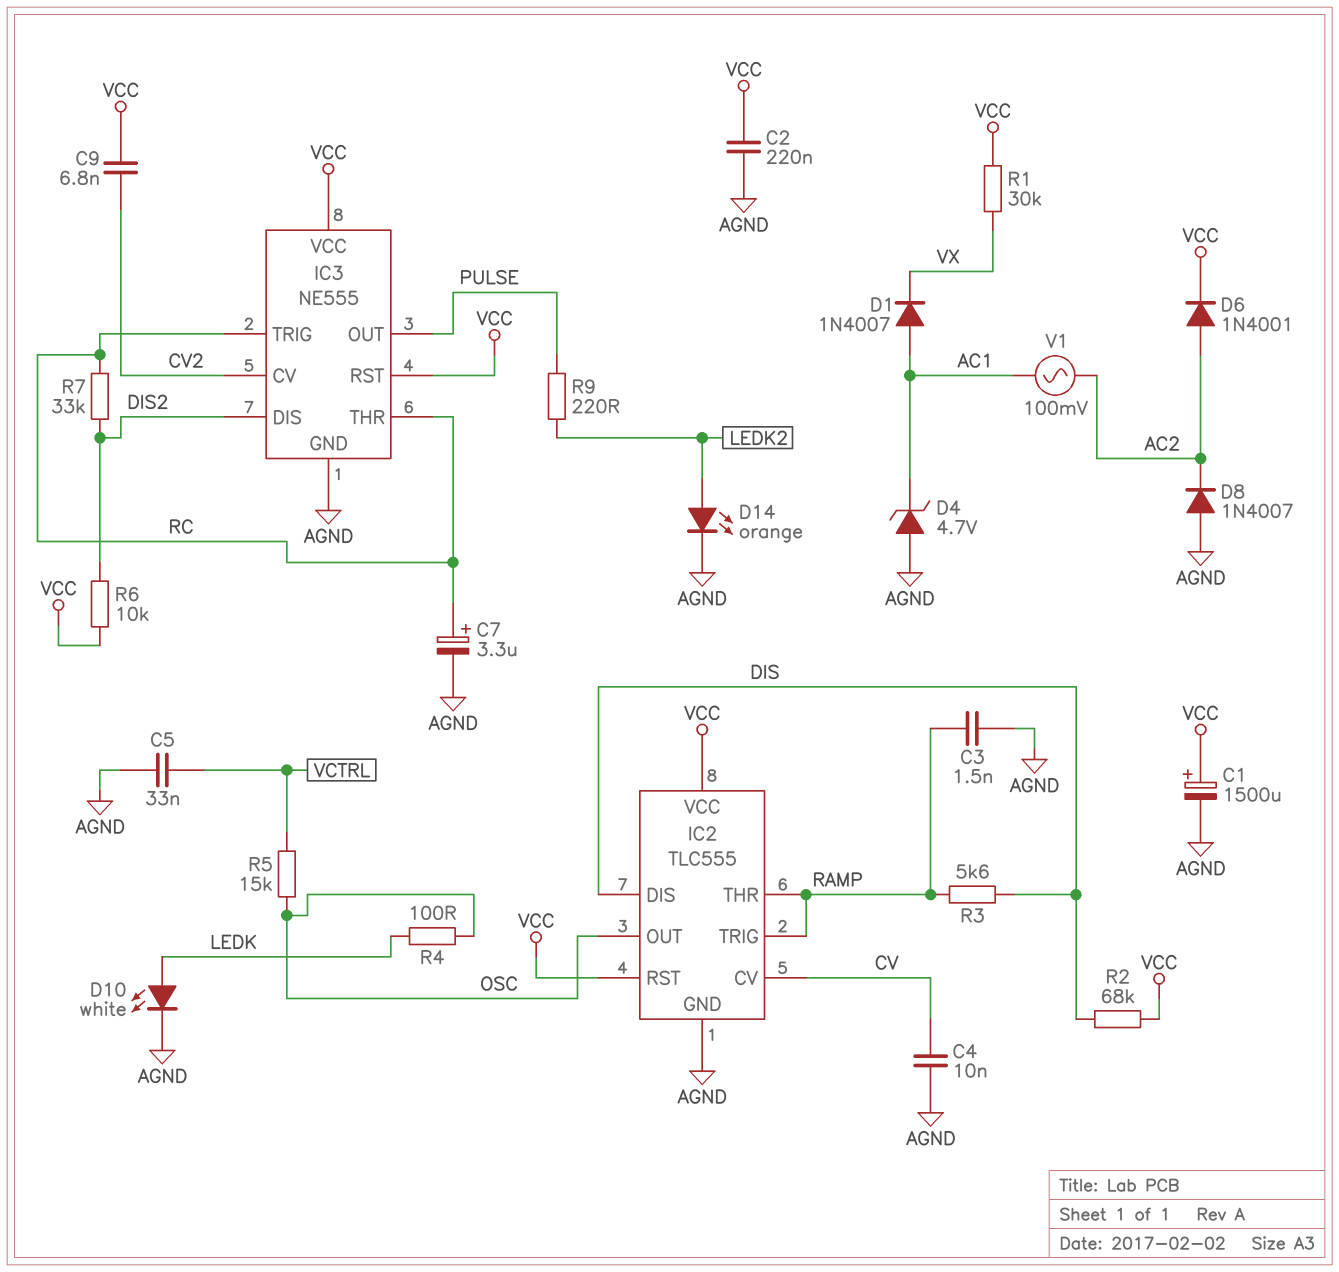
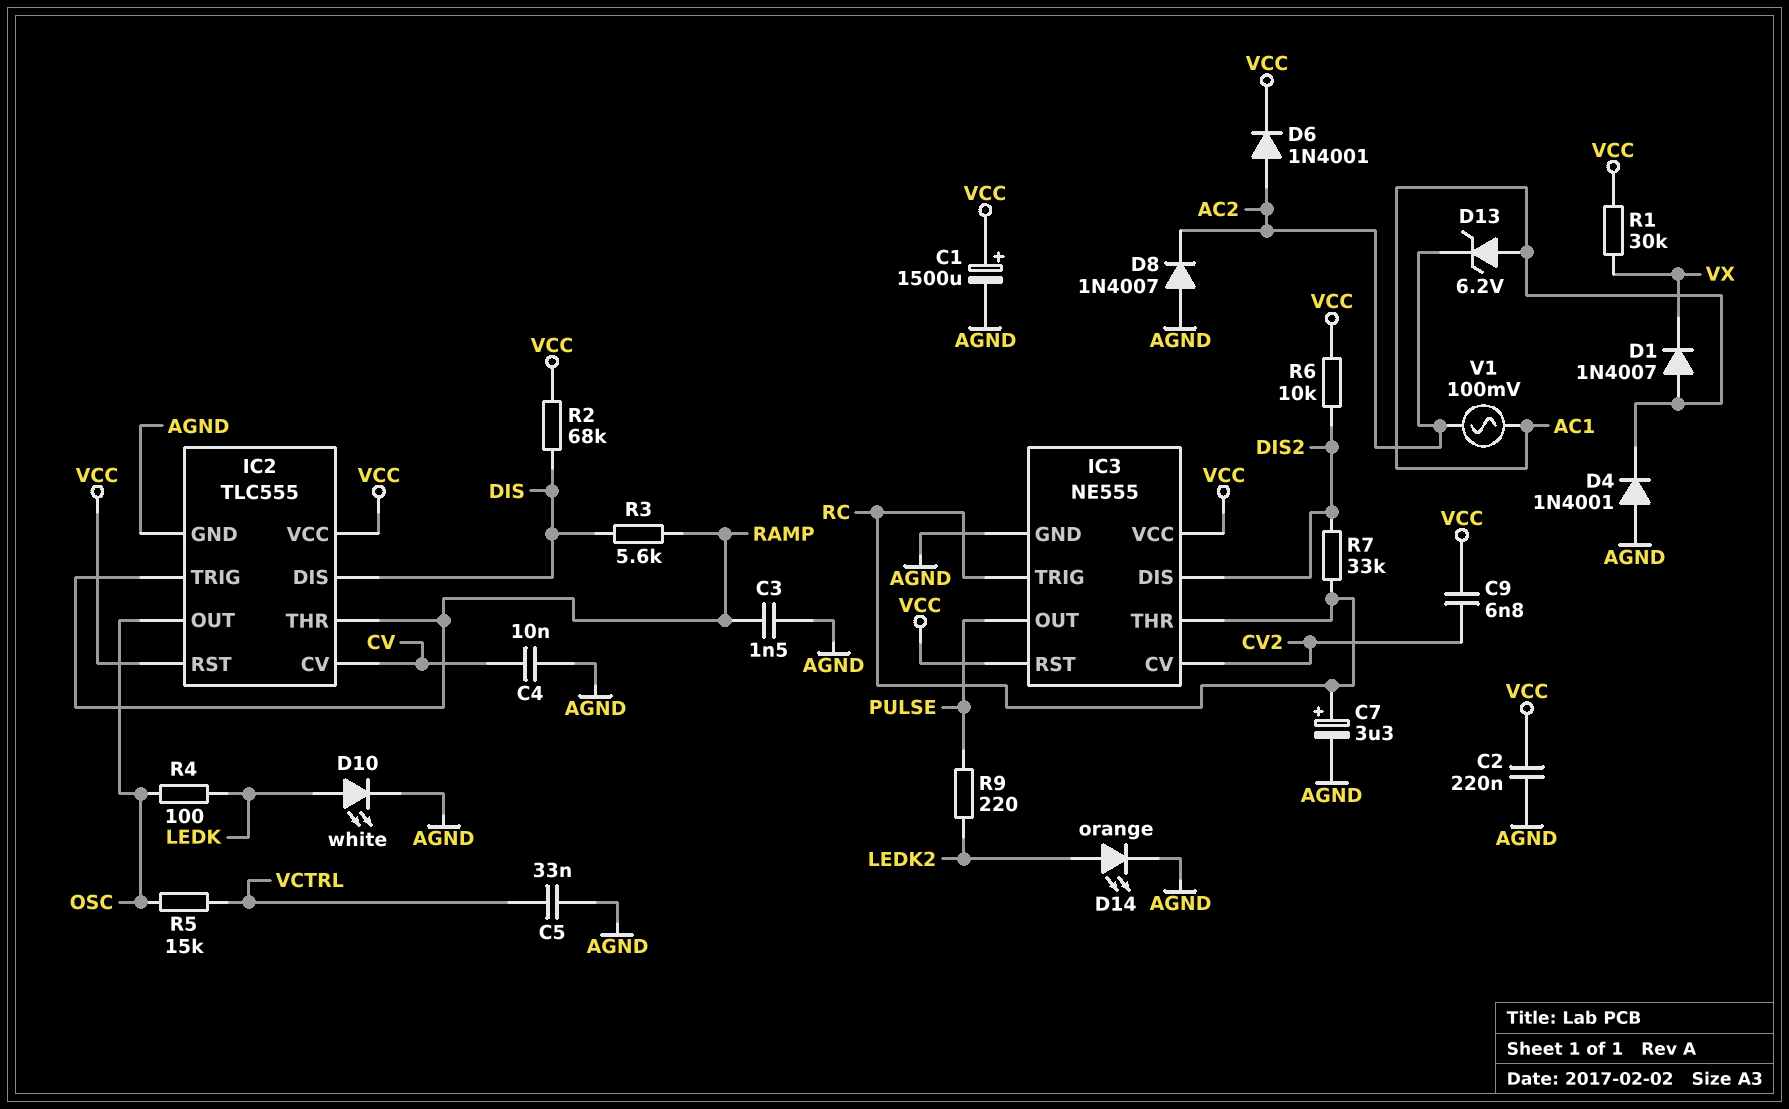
D4: zener 4.7V (A AGND, K AC1) -> diode 1N4001 (A AGND, K AC1)
D13: none -> zener 6.2V (A AC1, K AC2)

